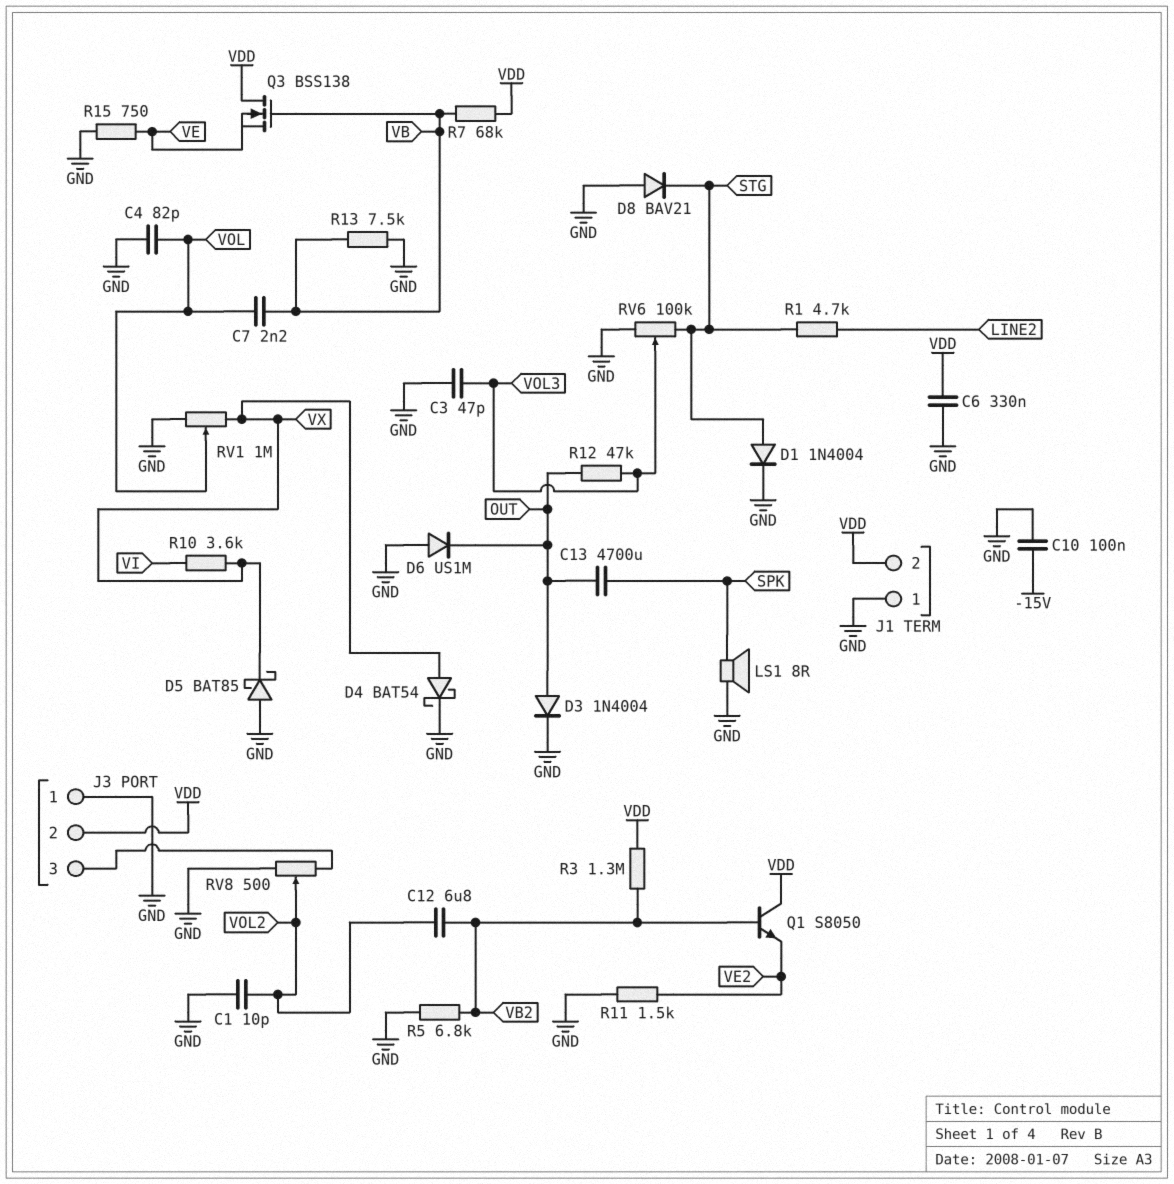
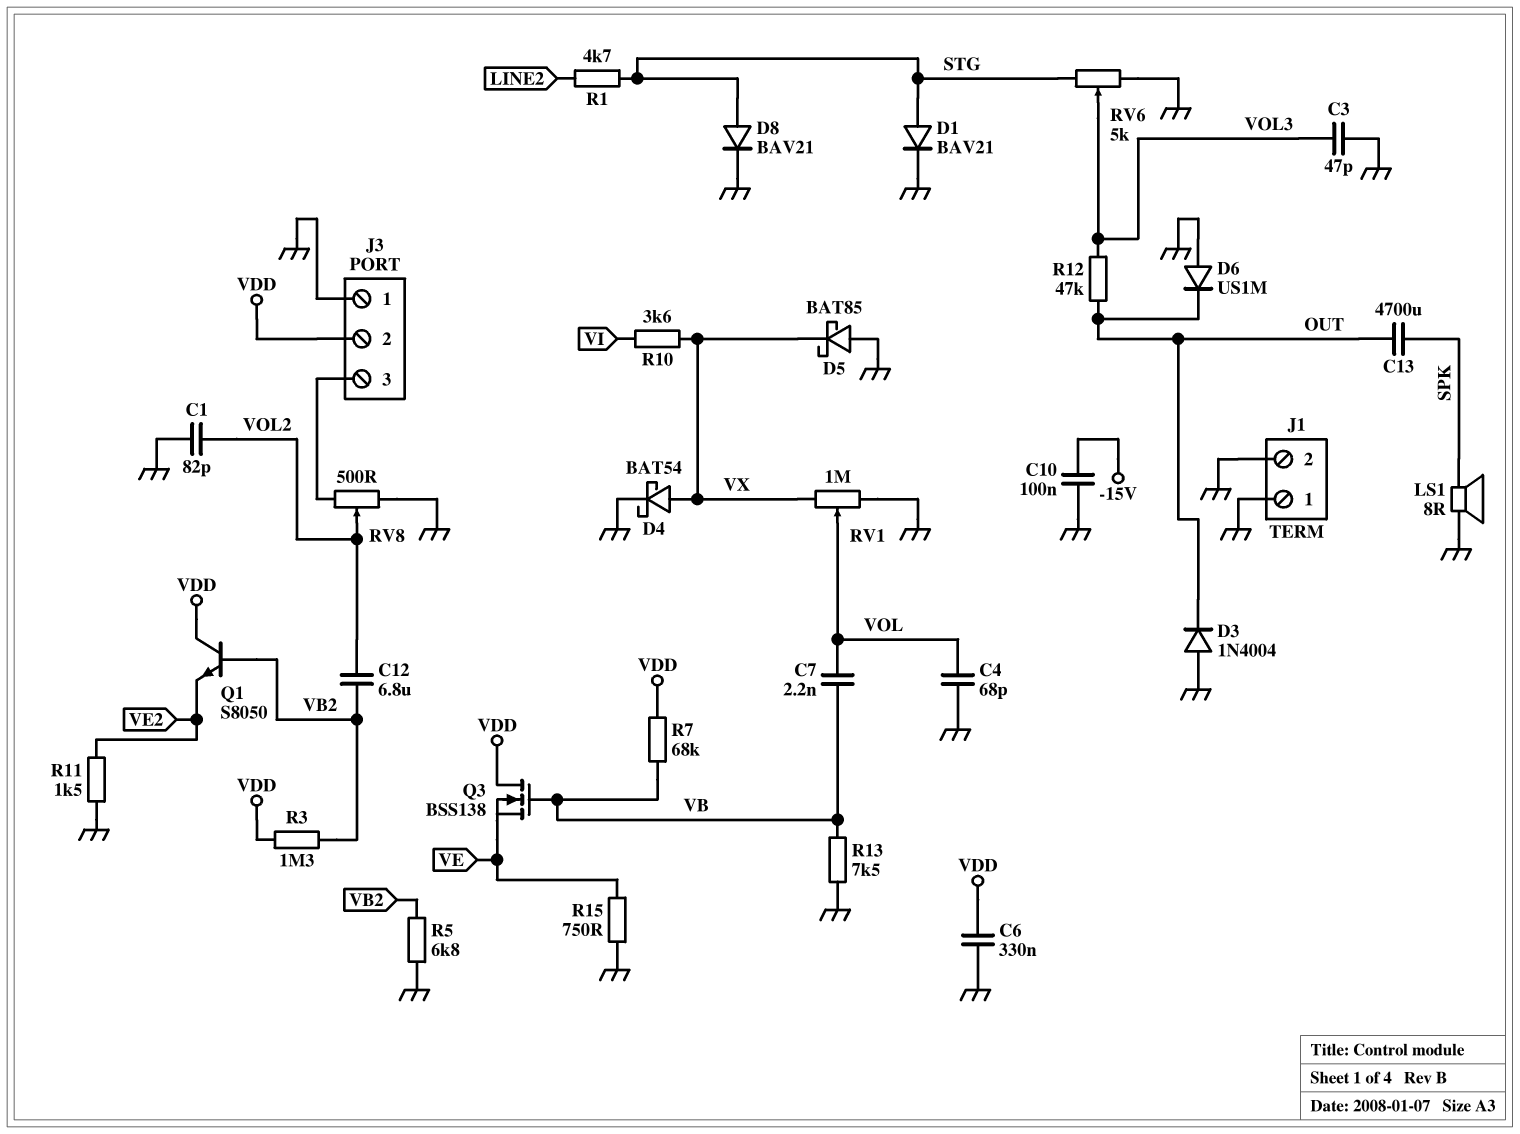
C1: 10pF (GND, VOL2) -> 82pF (GND, VOL2)
C4: 82pF (GND, VOL) -> 68pF (GND, VOL)
D1: diode 1N4004 (A STG, K GND) -> diode BAV21 (A STG, K GND)
D3: diode 1N4004 (A OUT, K GND) -> diode 1N4004 (A GND, K OUT)
D8: diode BAV21 (A GND, K STG) -> diode BAV21 (A STG, K GND)
J1 pin 2: VDD -> GND
RV6: 100k (GND, STG, wiper VOL3) -> 5k (GND, STG, wiper VOL3)

